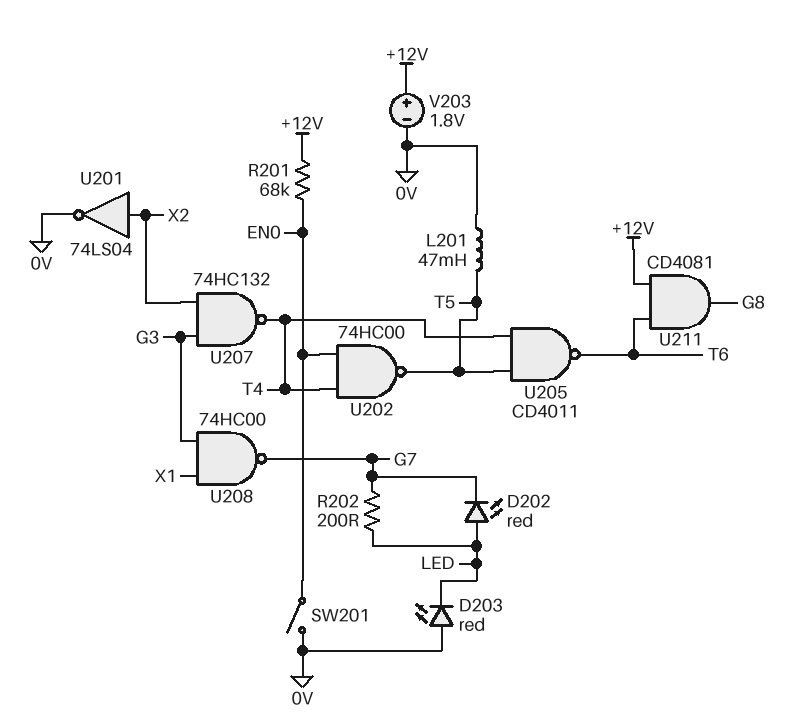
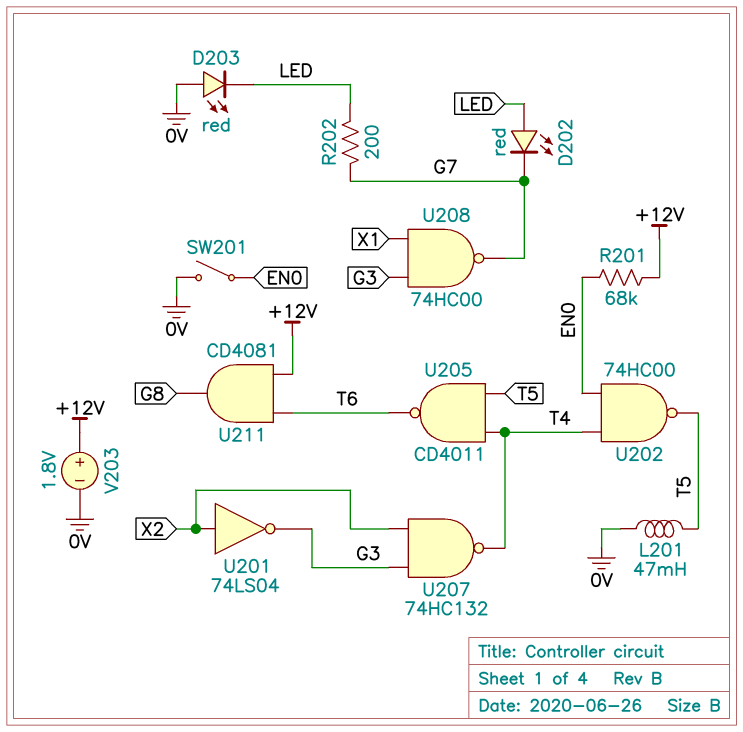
U201: NOT 74LS04 (in X2, out 0V) -> NOT 74LS04 (in X2, out G3)

